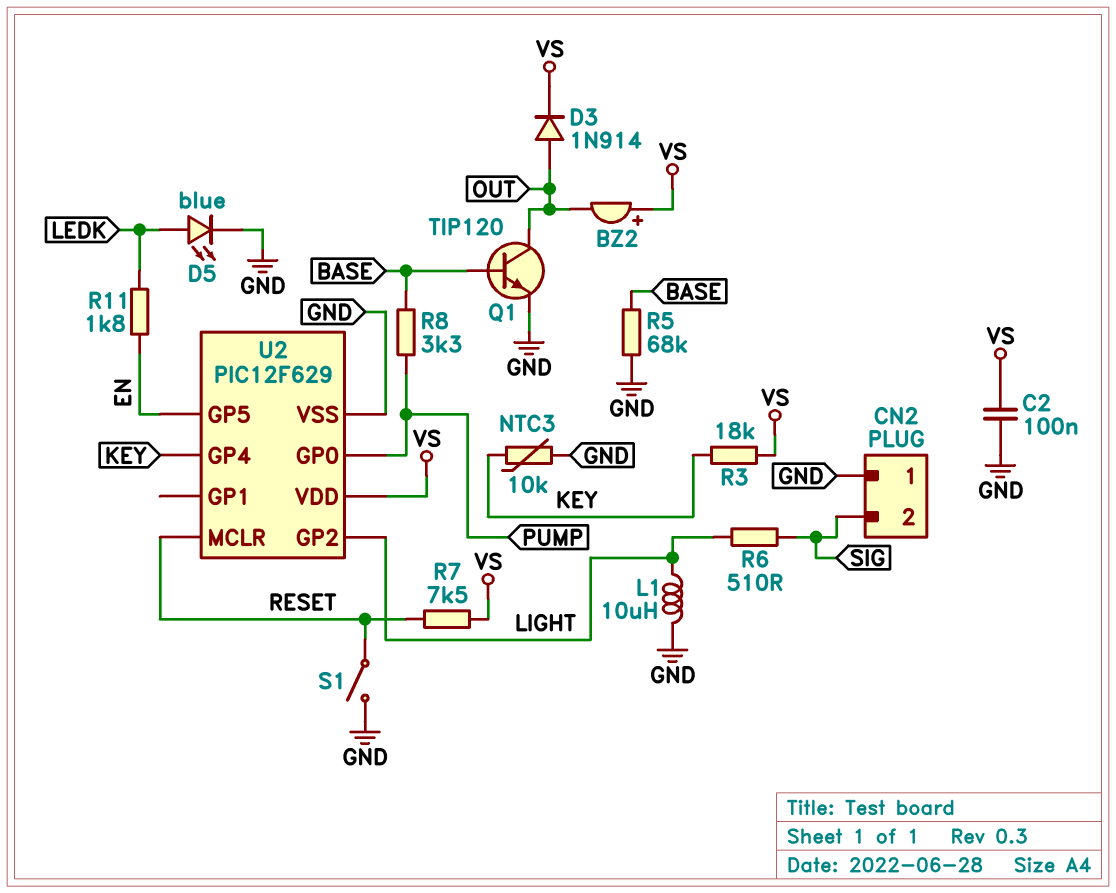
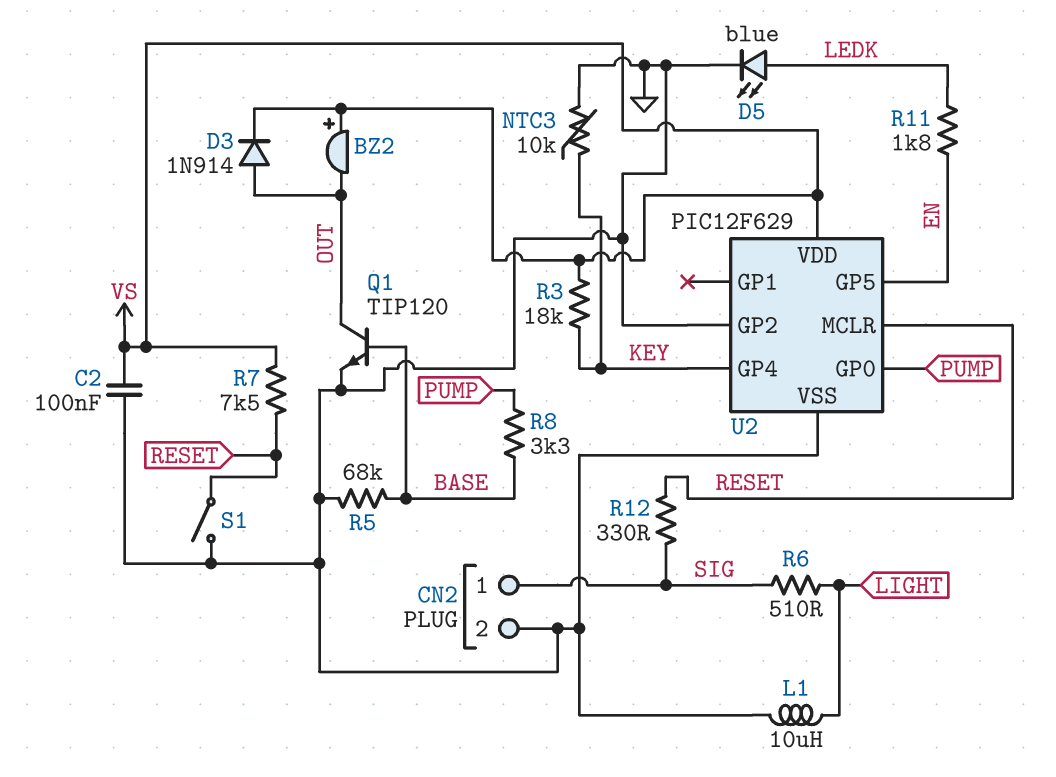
CN2 pin 1: GND -> SIG
CN2 pin 2: SIG -> GND
R12: none -> 330 (RESET, SIG)
U2 pin GP2: LIGHT -> GND

